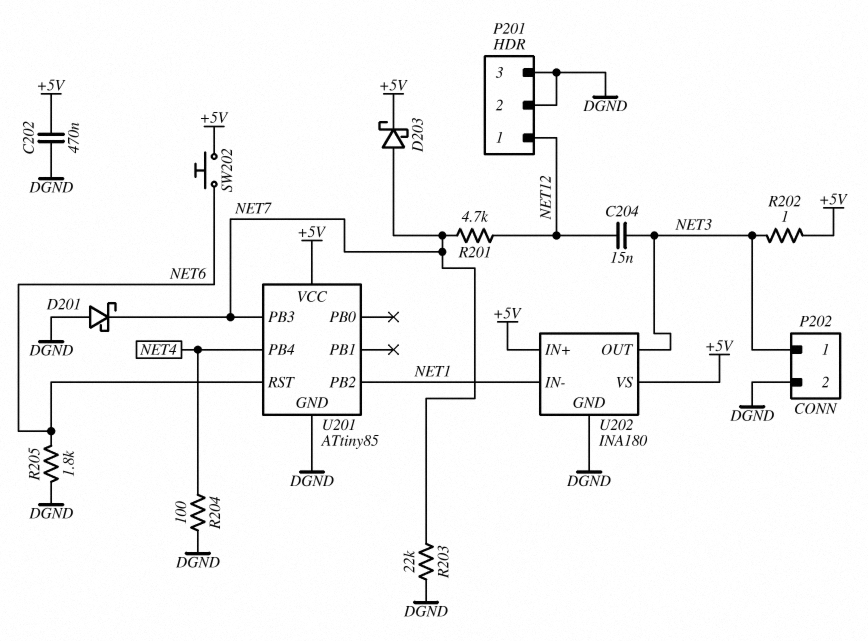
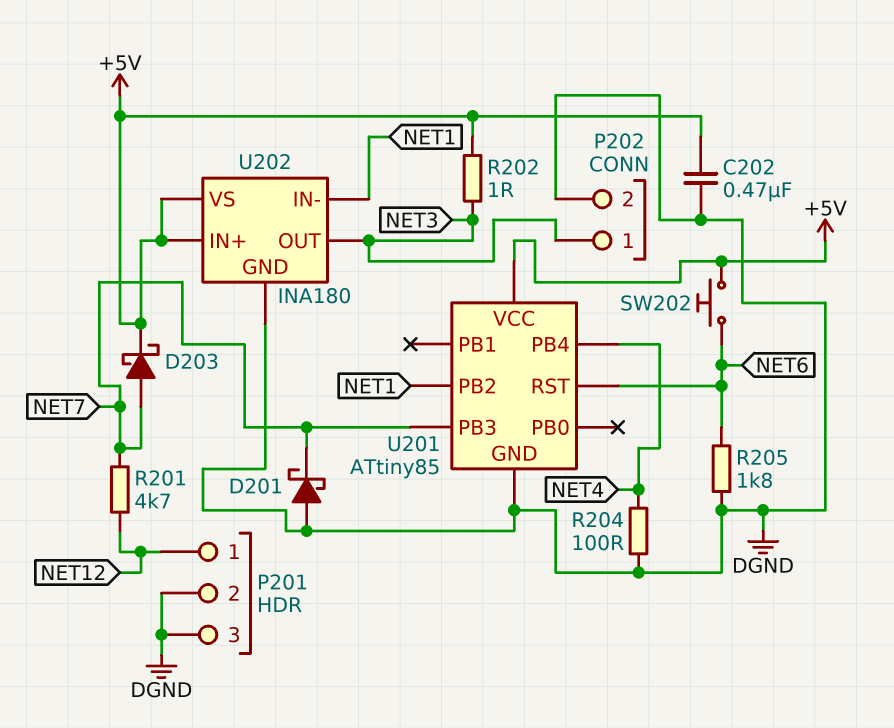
C204: 15nF (NET3, NET12) -> none
R203: 22k (DGND, NET7) -> none

